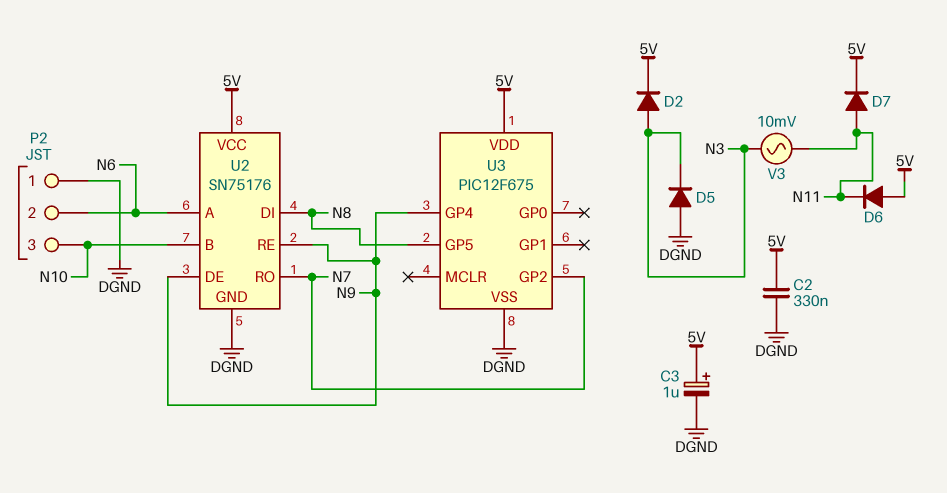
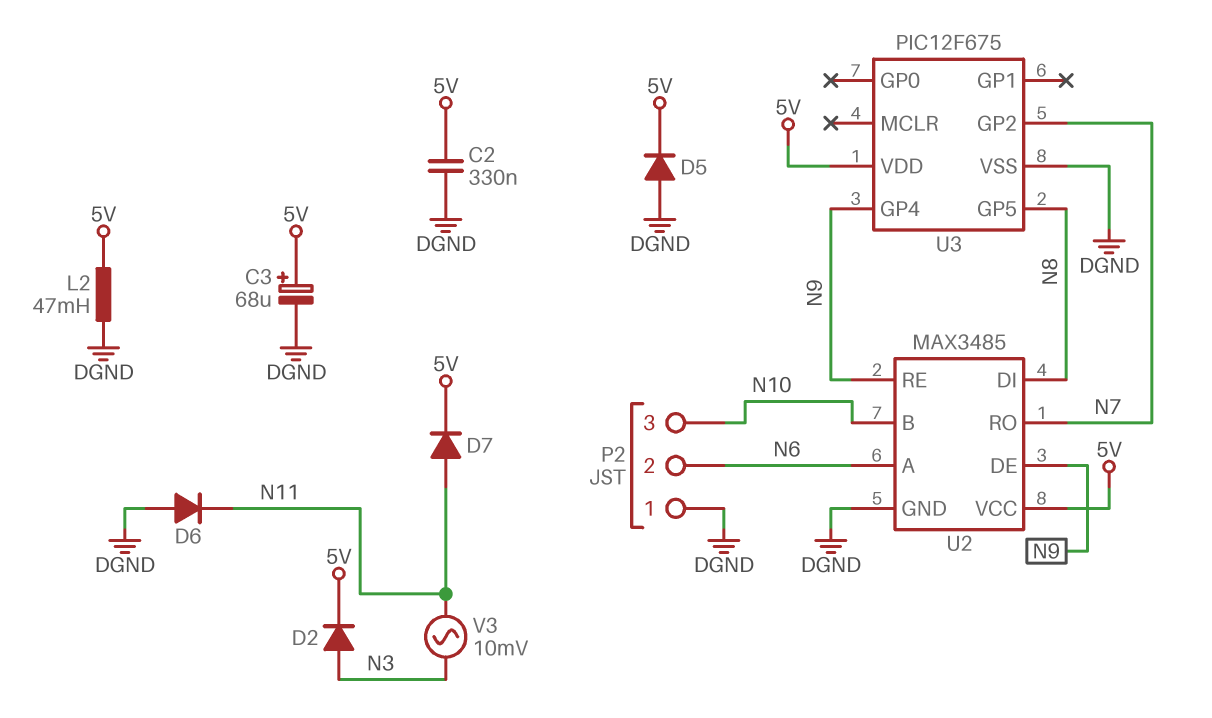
C3: 1uF (plus 5V, minus DGND) -> 68uF (plus 5V, minus DGND)
D5: diode (A DGND, K N3) -> diode (A DGND, K 5V)
D6: diode (A 5V, K N11) -> diode (A DGND, K N11)
L2: none -> 47mH (5V, DGND)
U2: SN75176 -> MAX3485

